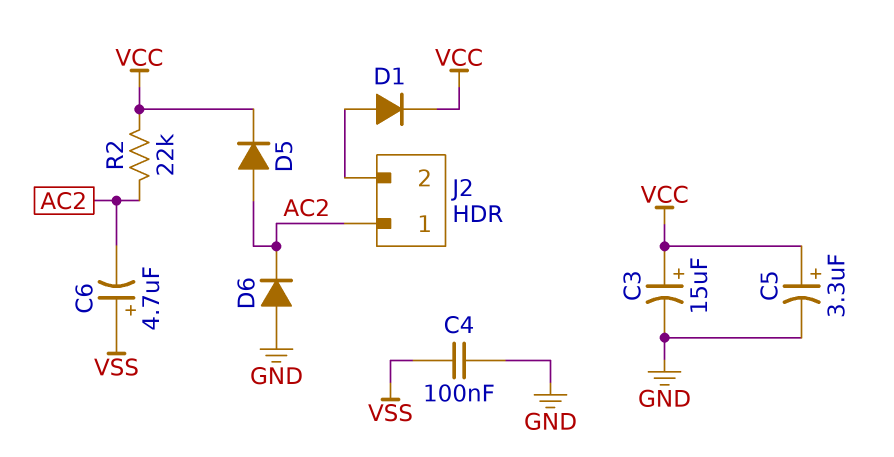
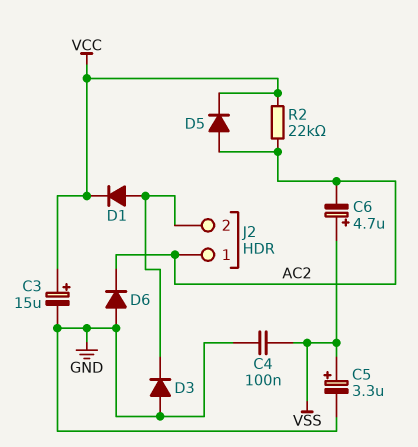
C5: 3.3uF (plus VCC, minus GND) -> 3.3uF (plus VSS, minus GND)
D3: none -> diode (A GND, K J2/2)

